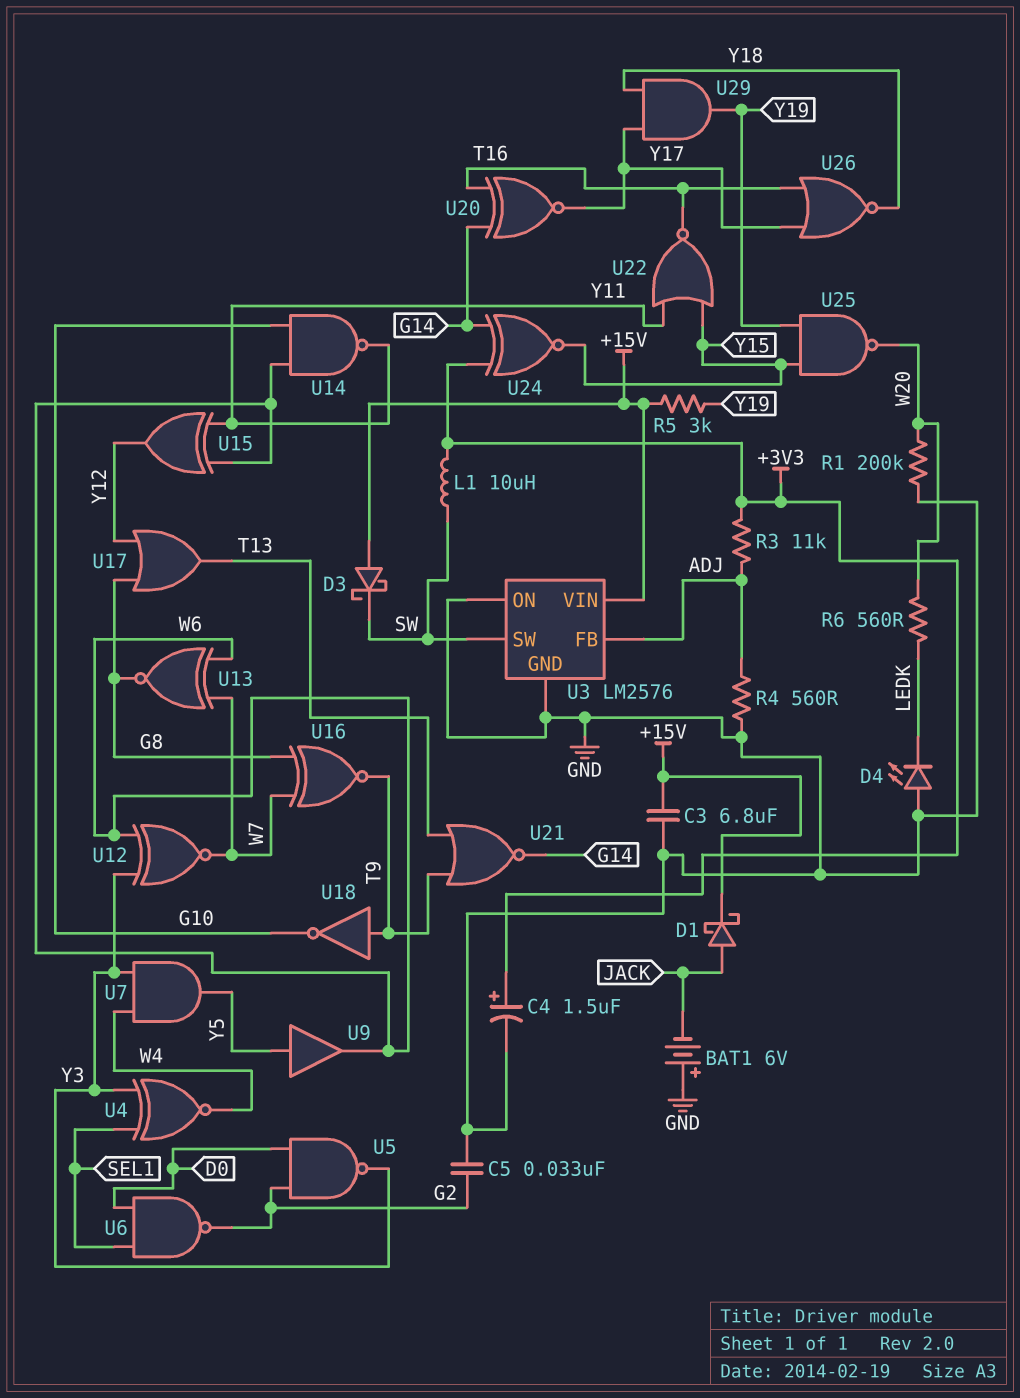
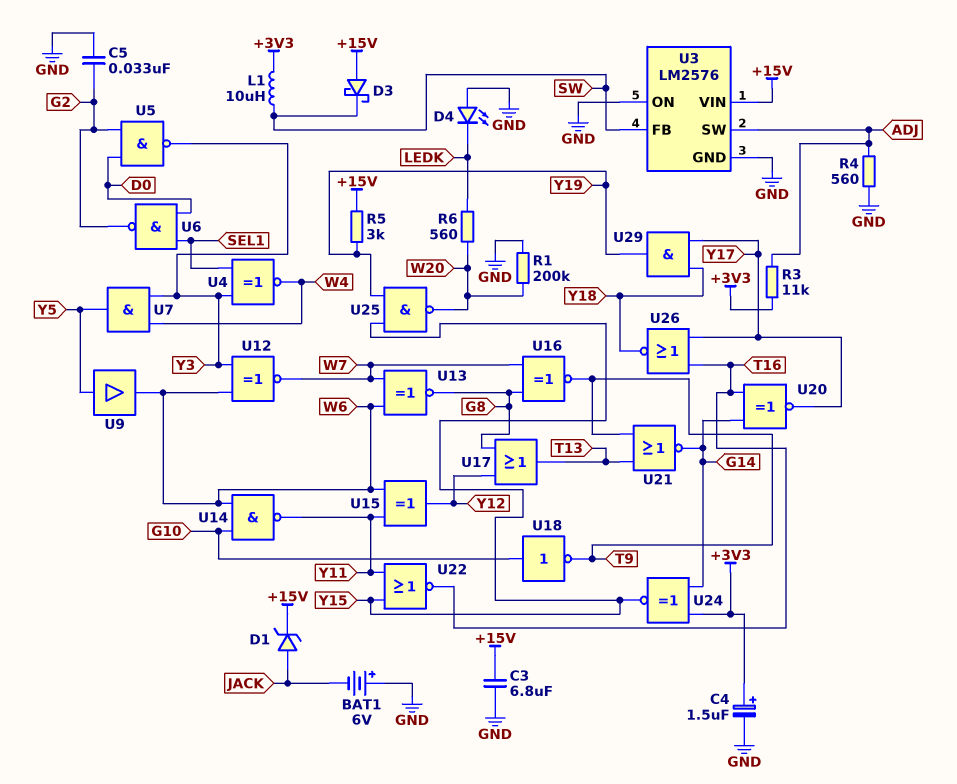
D1: schottky (A JACK, K +15V) -> zener (A JACK, K +15V)
U3 pin FB: ADJ -> SW
U3 pin SW: SW -> ADJ
U18: NOT (in T9, out G10) -> NOT (in G10, out T9)

